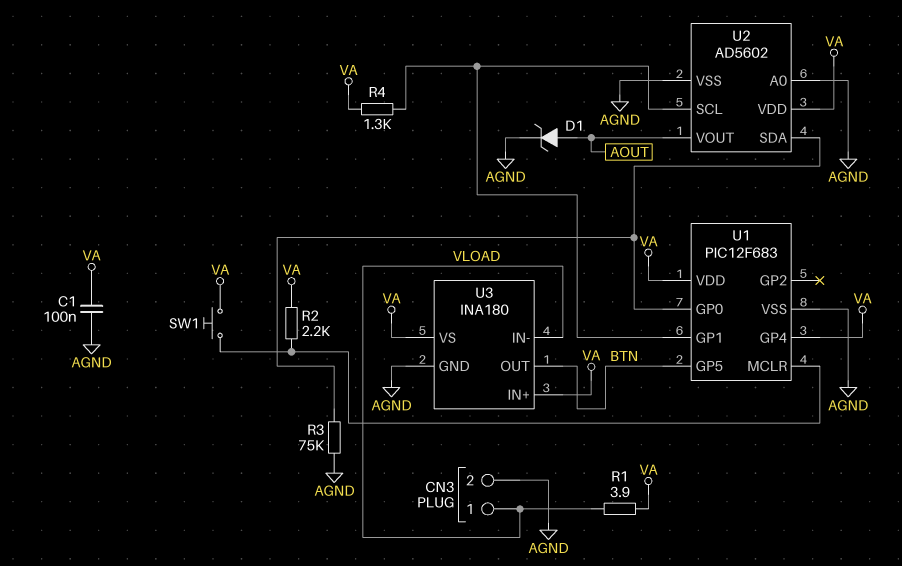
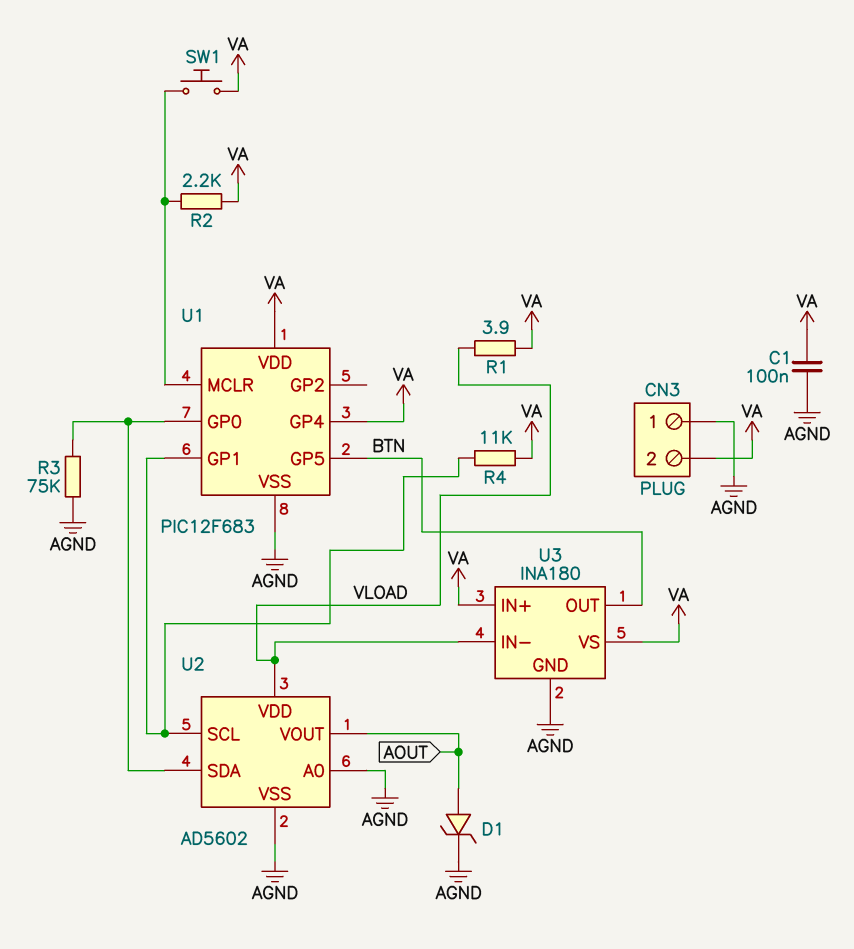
CN3 pin 1: VLOAD -> AGND
CN3 pin 2: AGND -> VA
R4: 1.3k (U1/GP1, VA) -> 11k (U1/GP1, VA)
U2 pin VDD: VA -> VLOAD

